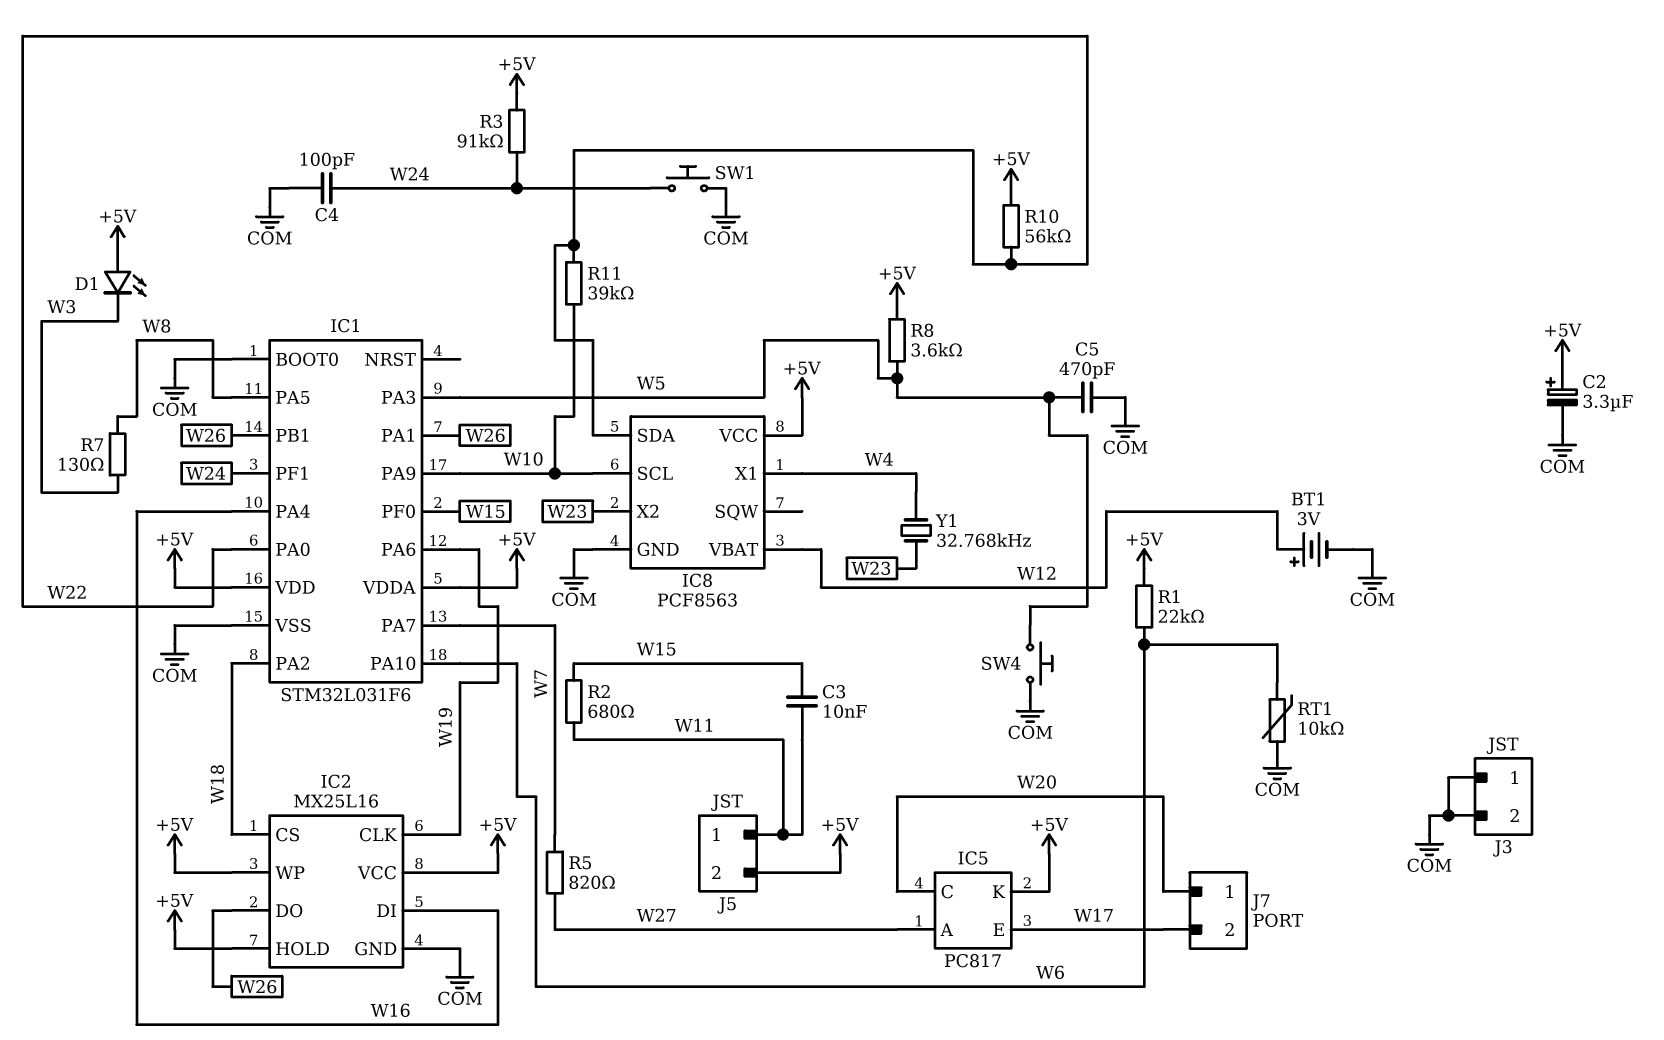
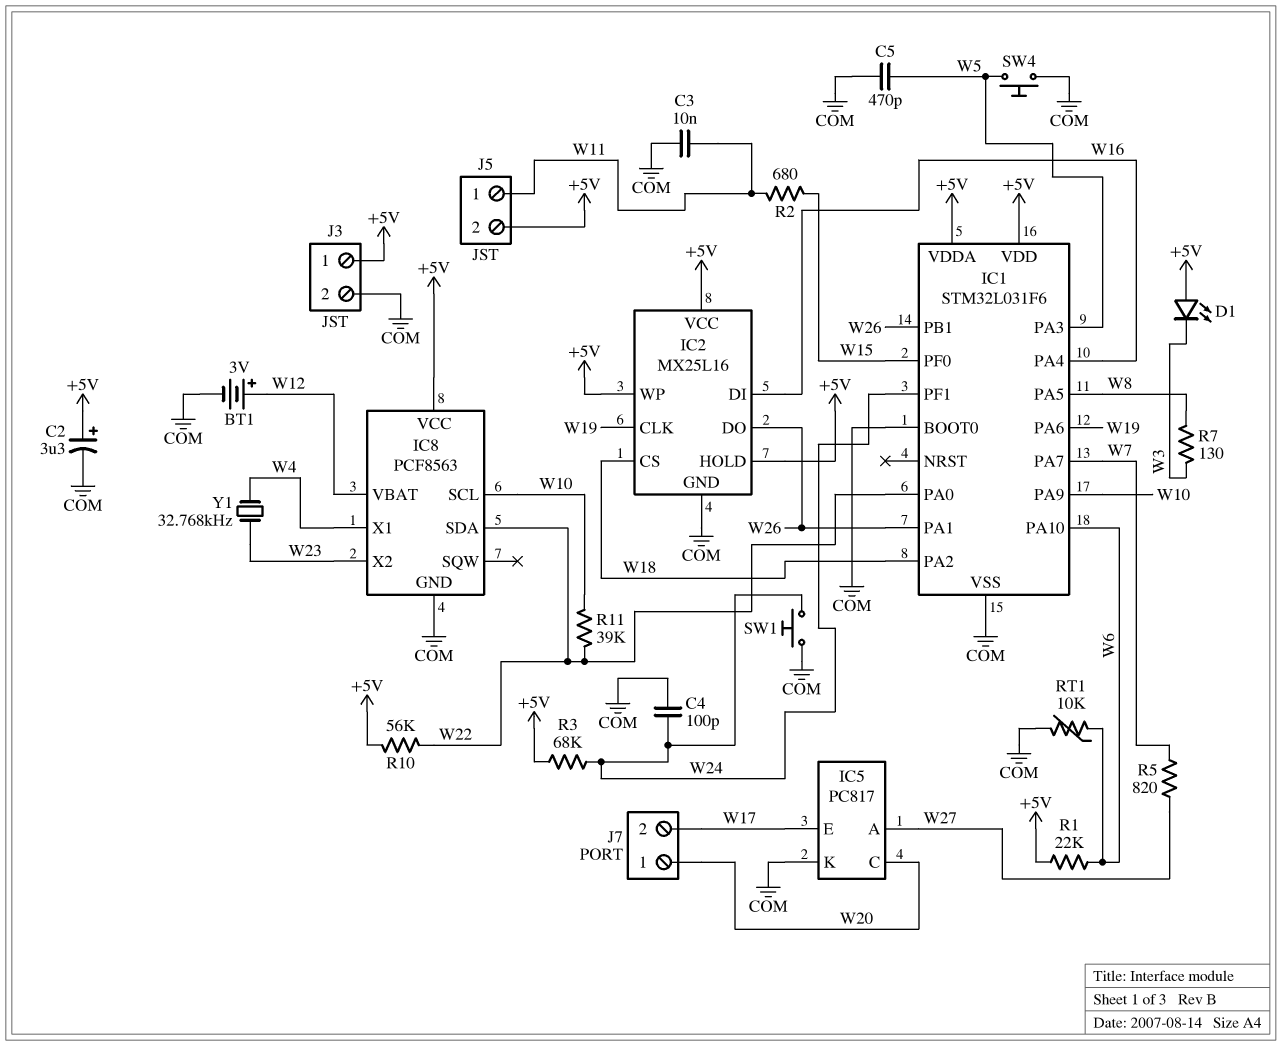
C3: 10nF (W11, W15) -> 10nF (COM, W11)
IC5 pin K: +5V -> COM
J3 pin 1: COM -> +5V
R3: 91k (+5V, W24) -> 68k (+5V, W24)
R8: 3.6k (+5V, W5) -> none

